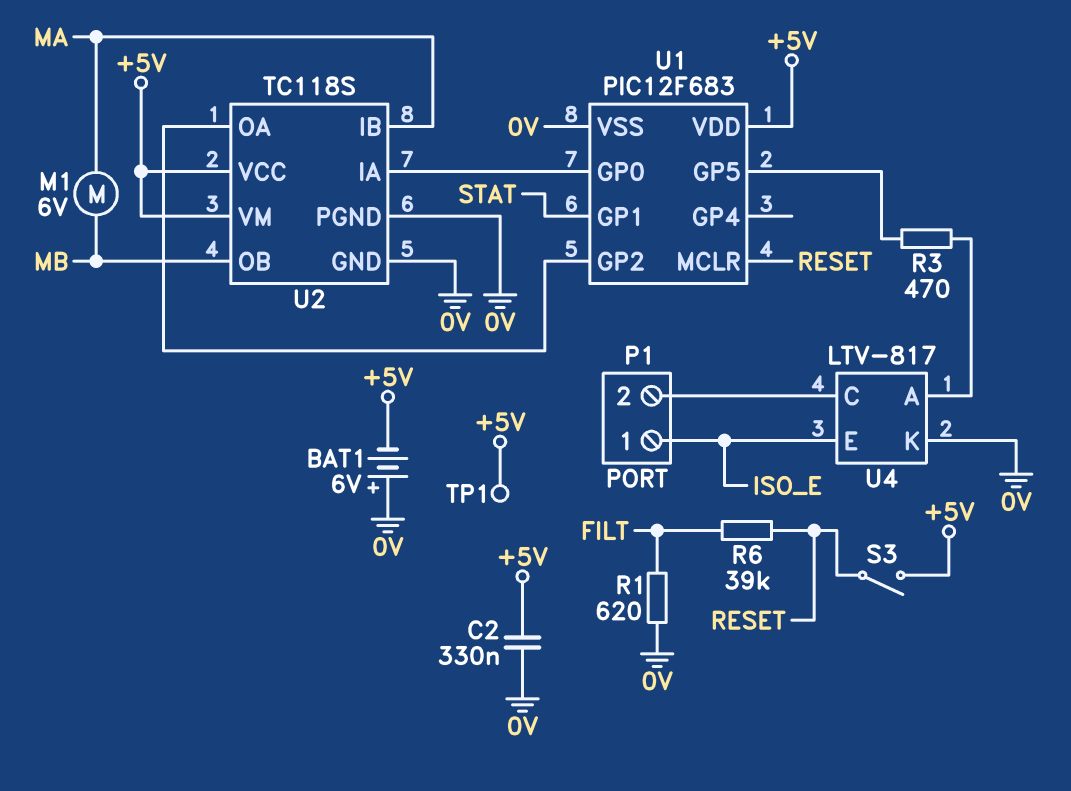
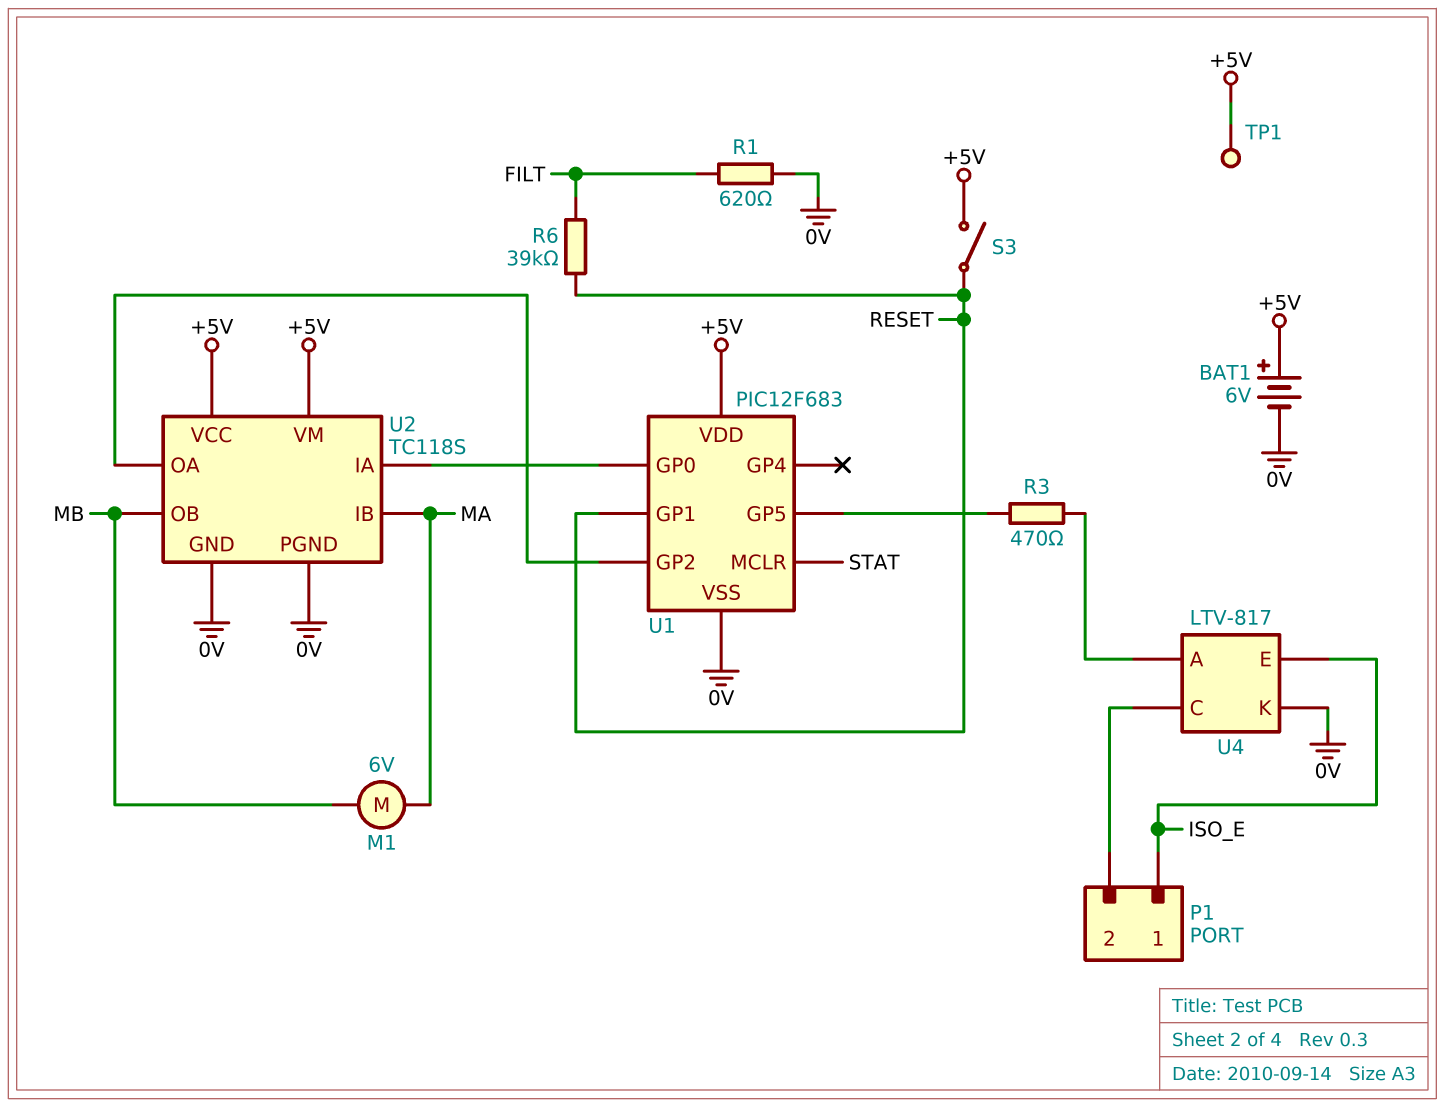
BAT1: 6V (plus 0V, minus +5V) -> 6V (plus +5V, minus 0V)
C2: 330nF (+5V, 0V) -> none
U1 pin GP1: STAT -> RESET
U1 pin MCLR: RESET -> STAT

